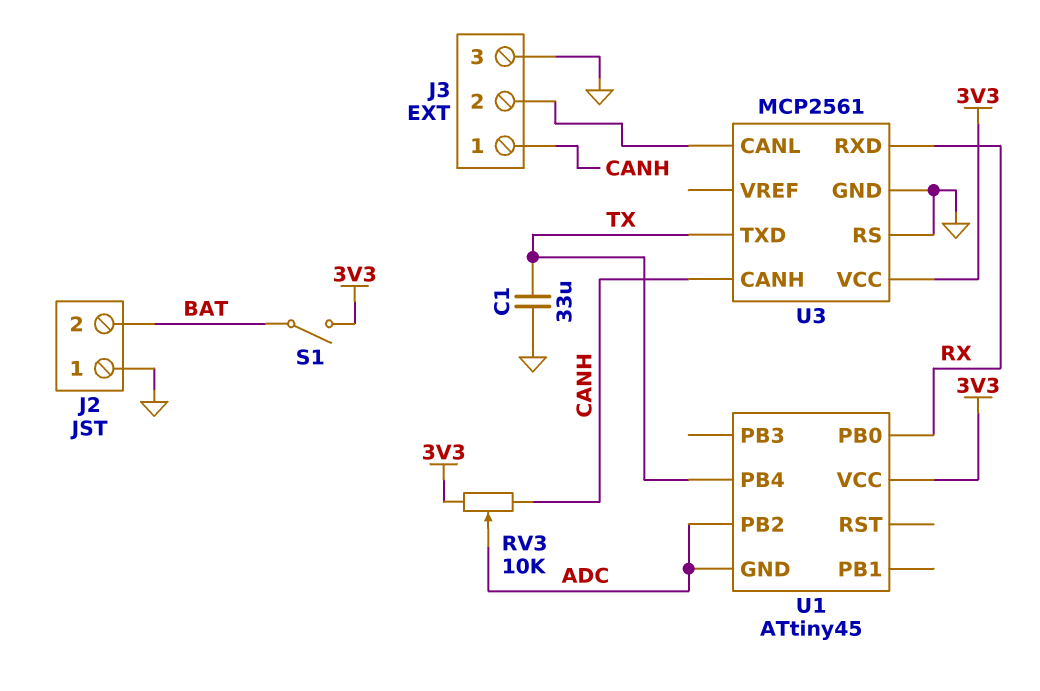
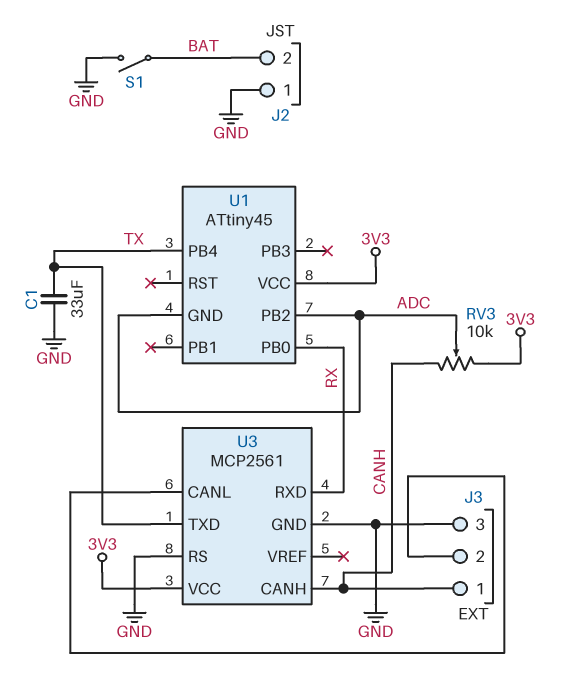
S1: switch (3V3, BAT) -> switch (BAT, GND)

